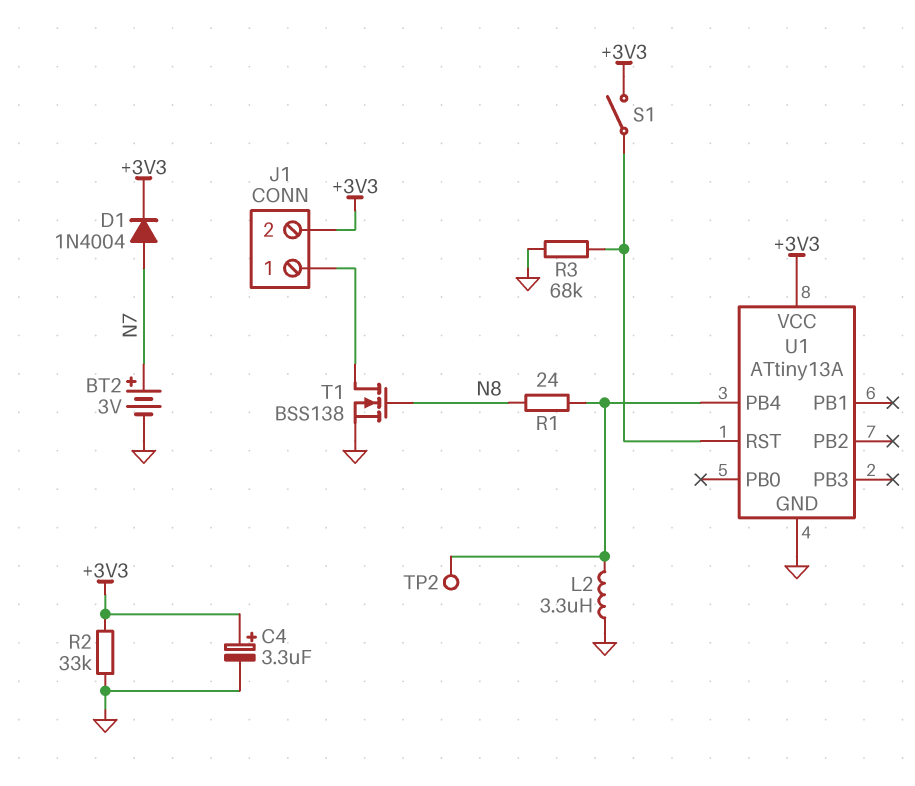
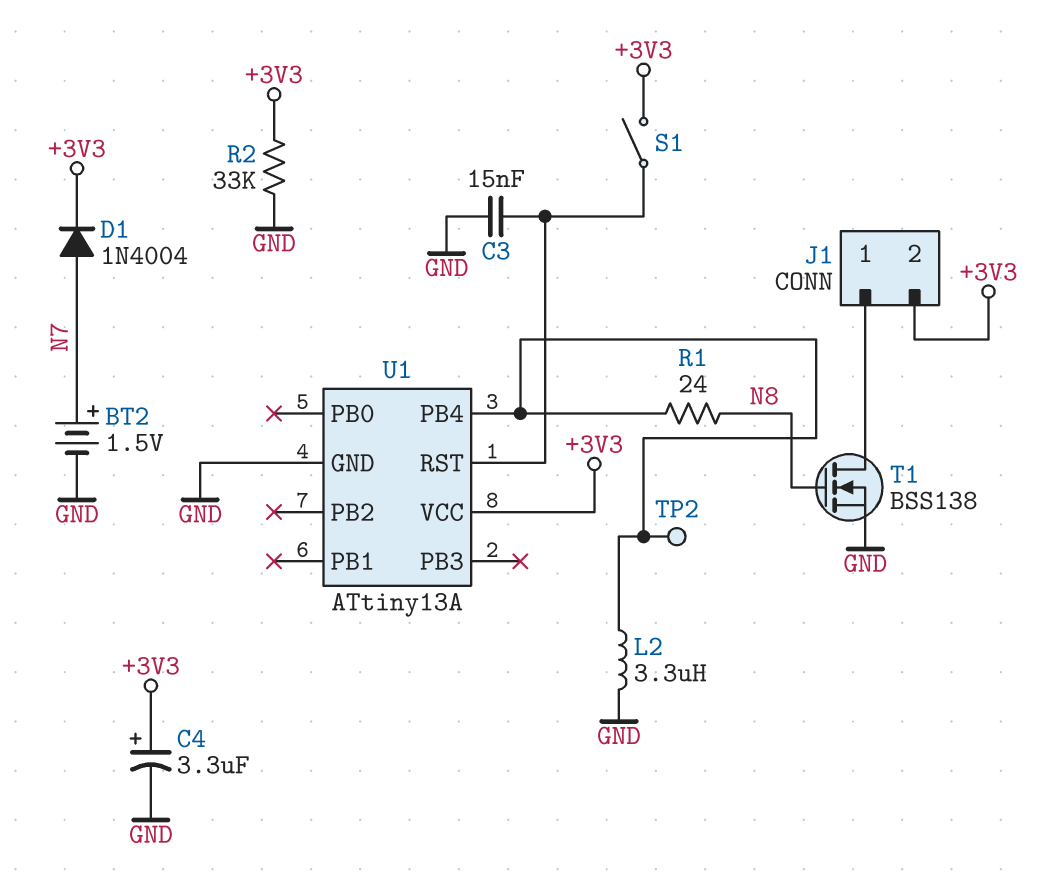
BT2: 3V (plus N7, minus GND) -> 1.5V (plus N7, minus GND)
C3: none -> 15nF (GND, U1/RST)
R3: 68k (GND, U1/RST) -> none

